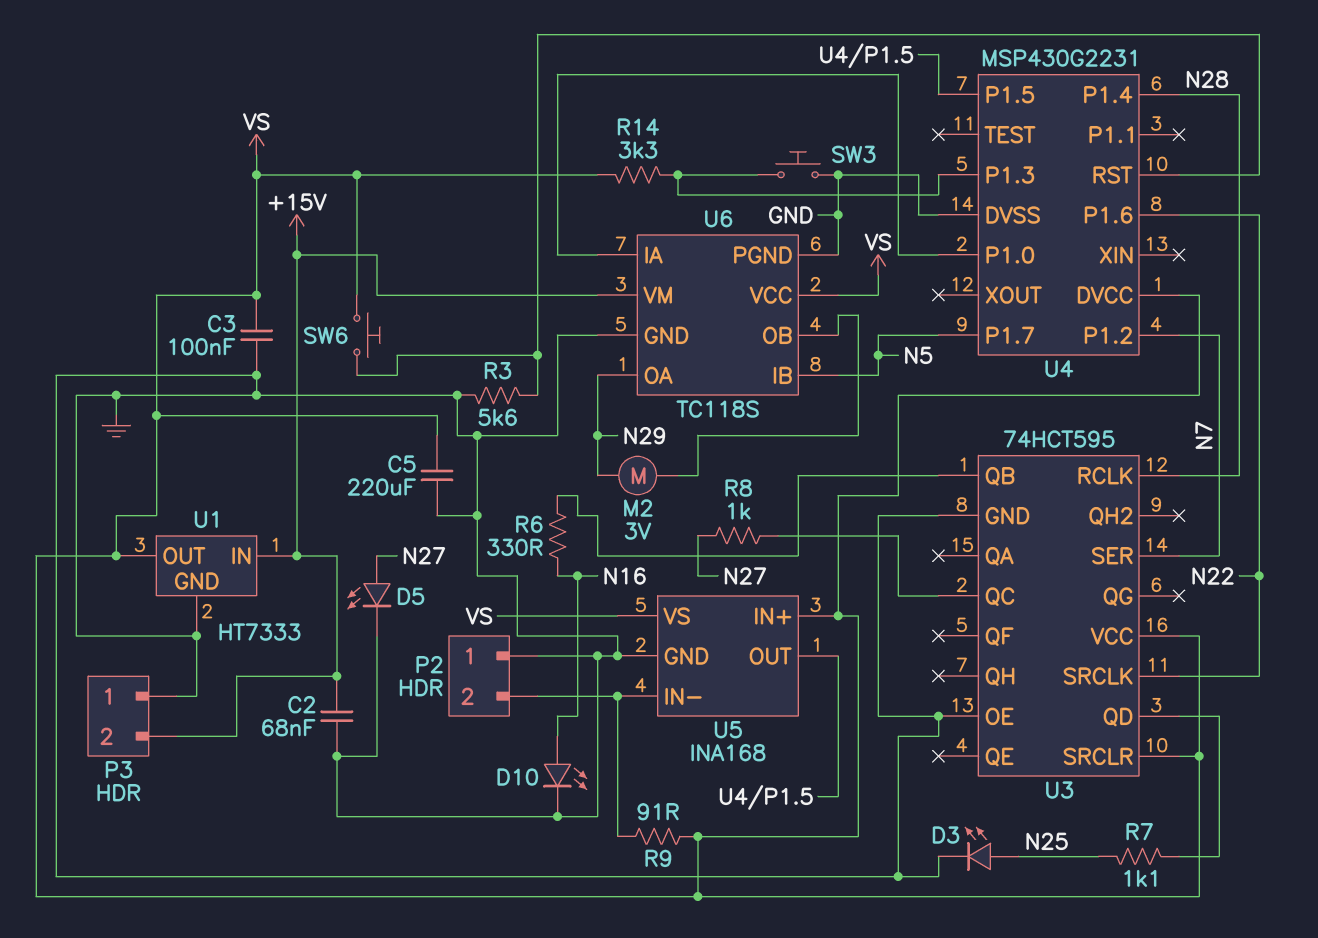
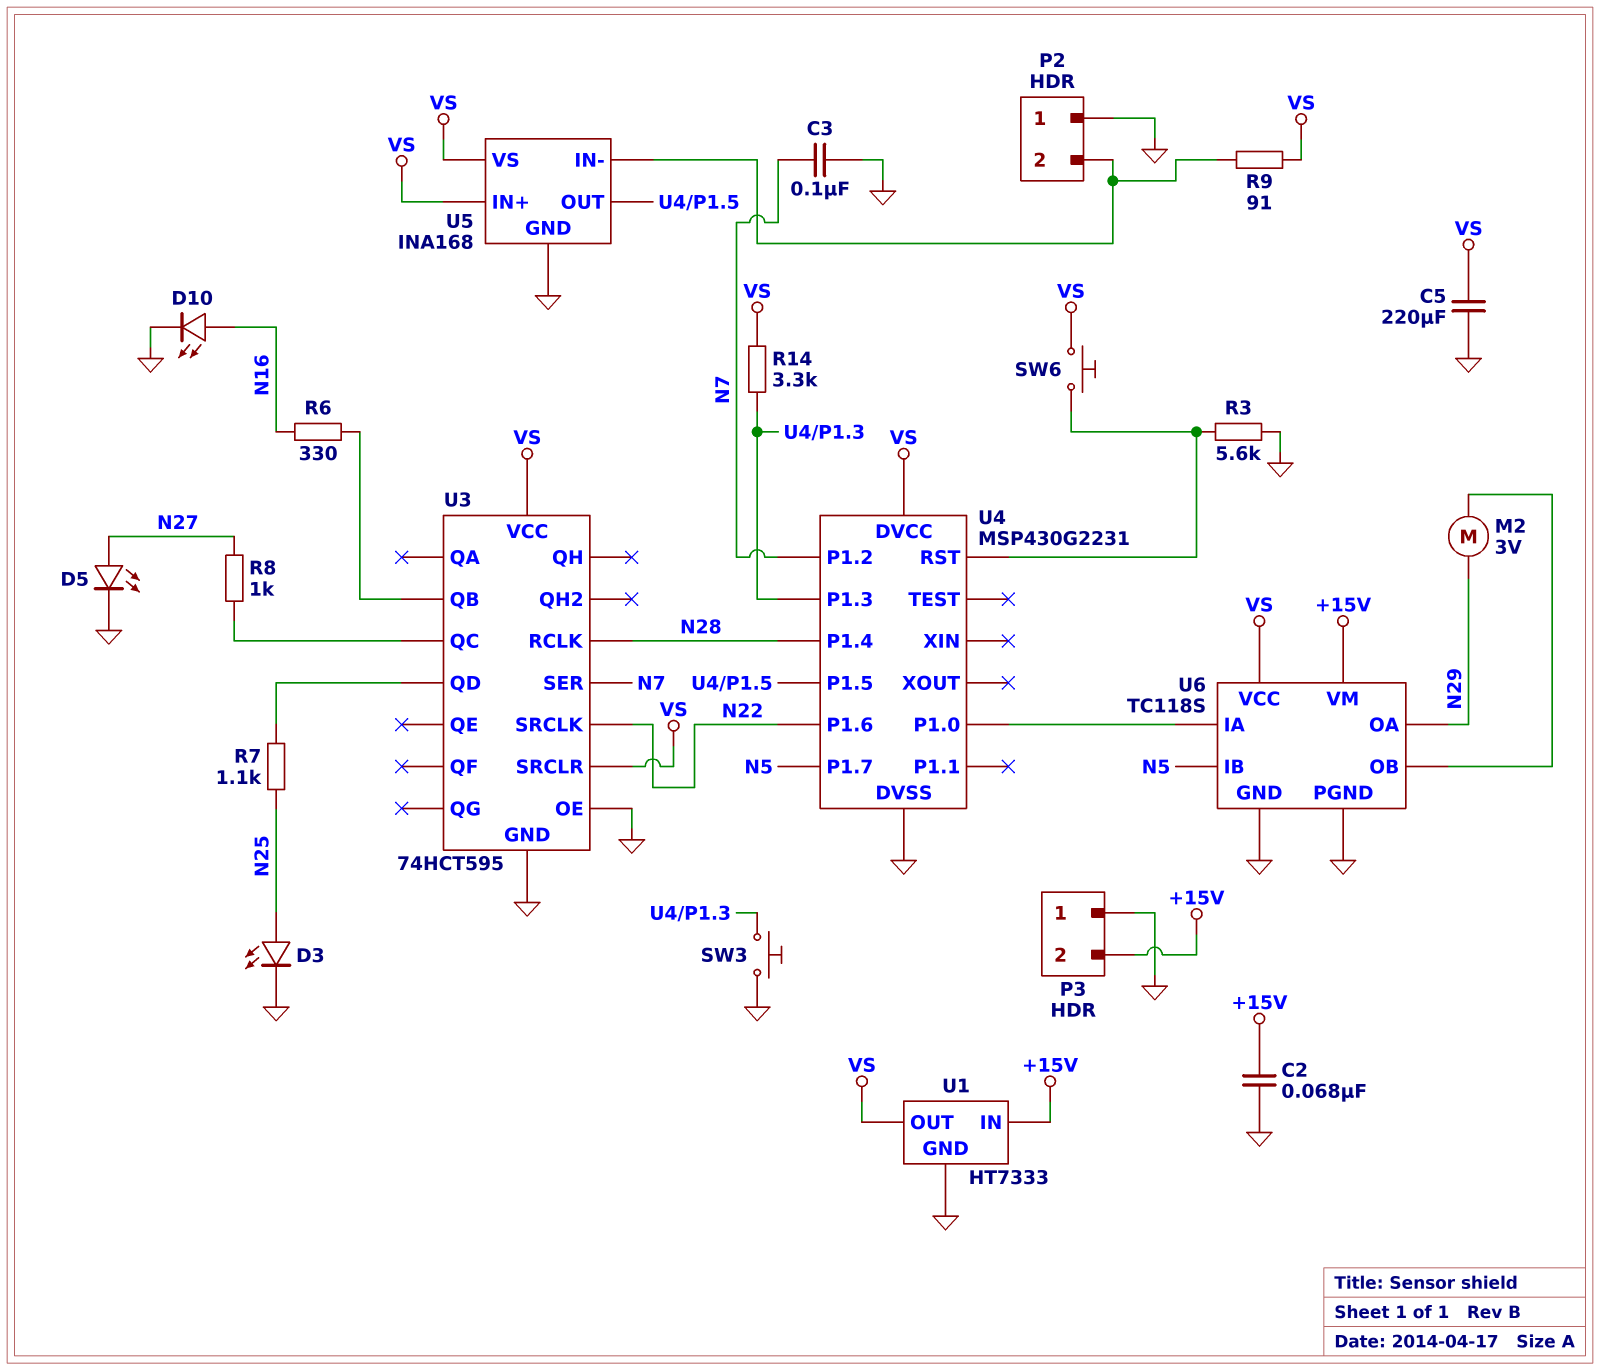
C3: 100nF (GND, VS) -> 100nF (GND, N7)

